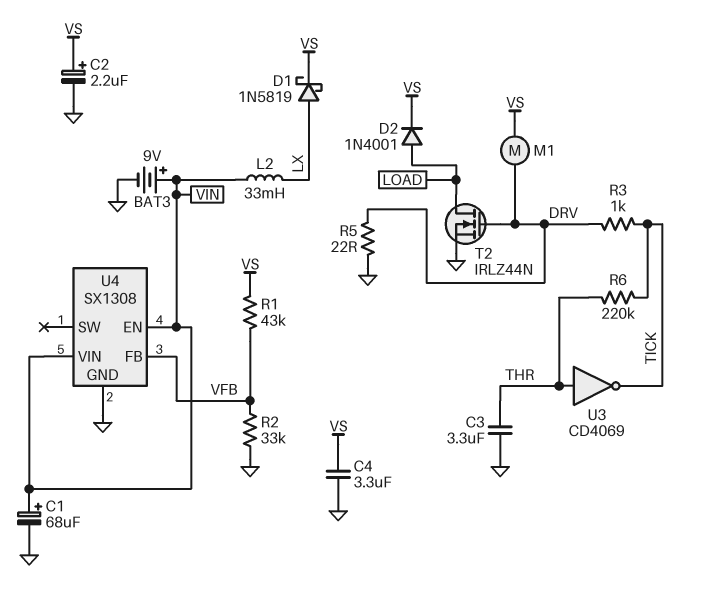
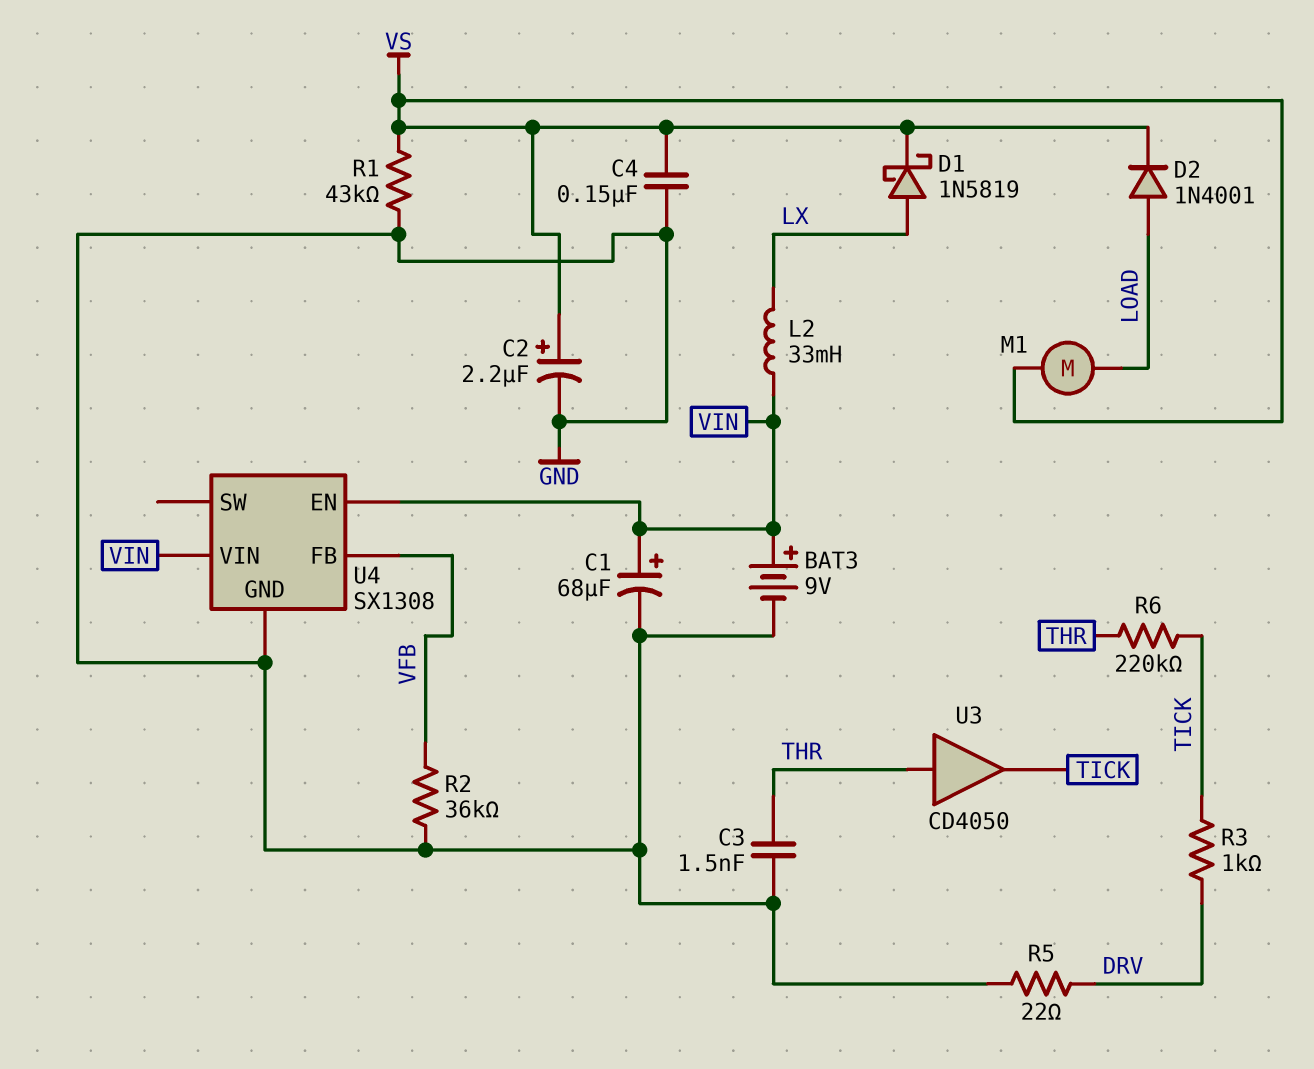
C3: 3.3uF (GND, THR) -> 1.5nF (GND, THR)
C4: 3.3uF (GND, VS) -> 150nF (GND, VS)
M1: motor (DRV, VS) -> motor (LOAD, VS)
R1: 43k (VFB, VS) -> 43k (GND, VS)
R2: 33k (GND, VFB) -> 36k (GND, VFB)
T2: NMOS IRLZ44N (G DRV, D LOAD, S GND) -> none
U3: NOT CD4069 (in THR, out TICK) -> buffer CD4050 (in THR, out TICK)

